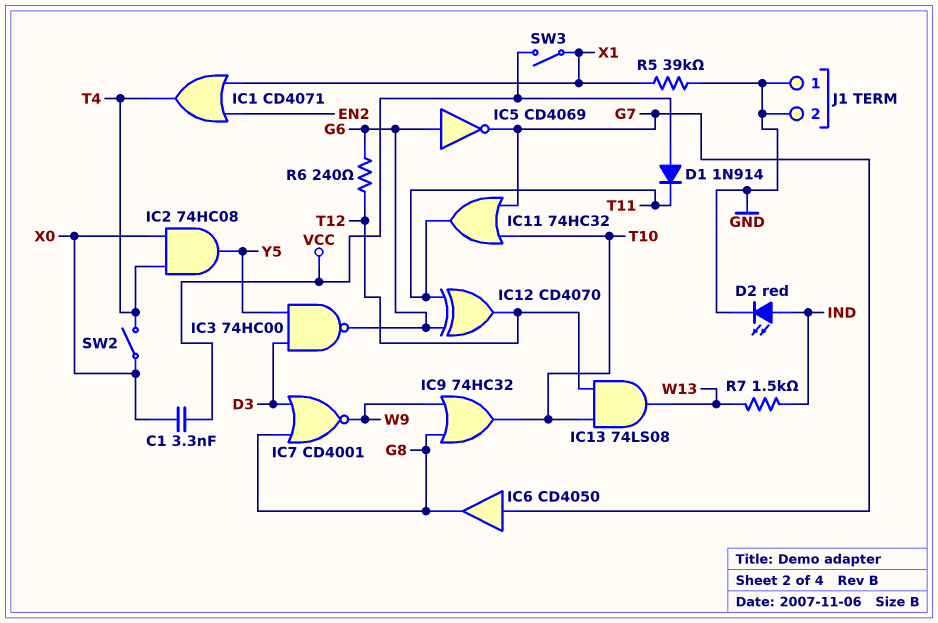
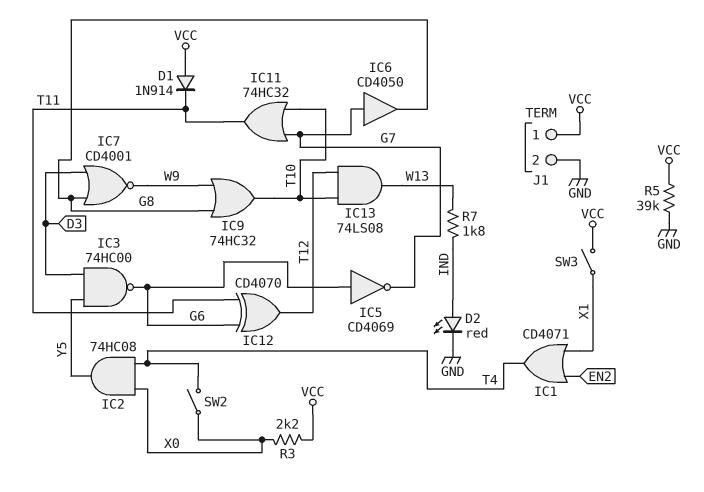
C1: 3.3nF (VCC, X0) -> none
J1 pin 1: GND -> VCC
R3: none -> 2.2k (VCC, X0)
R5: 39k (GND, X1) -> 39k (GND, VCC)
R6: 240 (G6, T12) -> none
R7: 1.5k (IND, W13) -> 1.8k (IND, W13)

